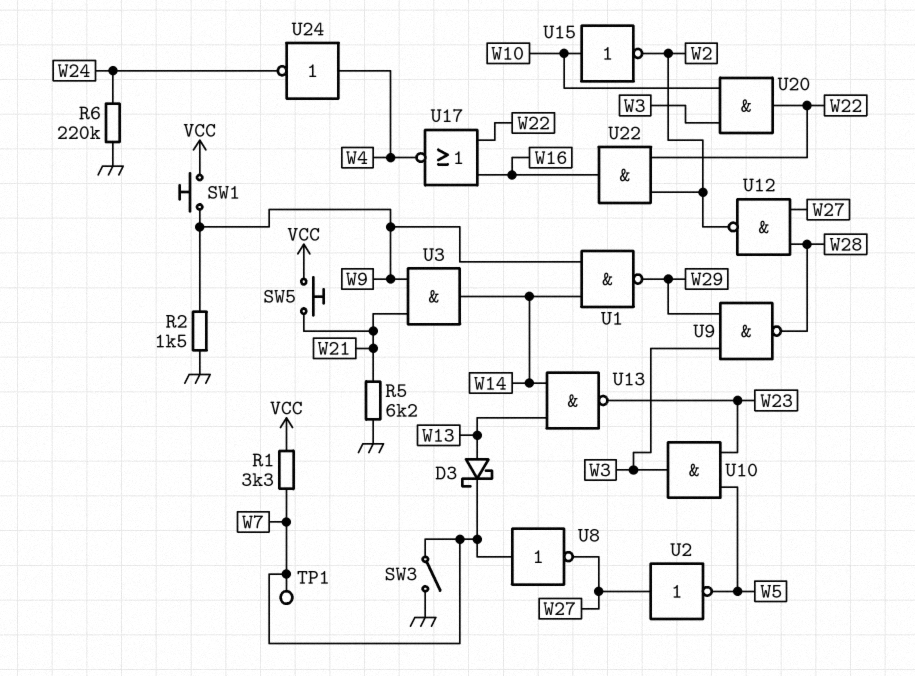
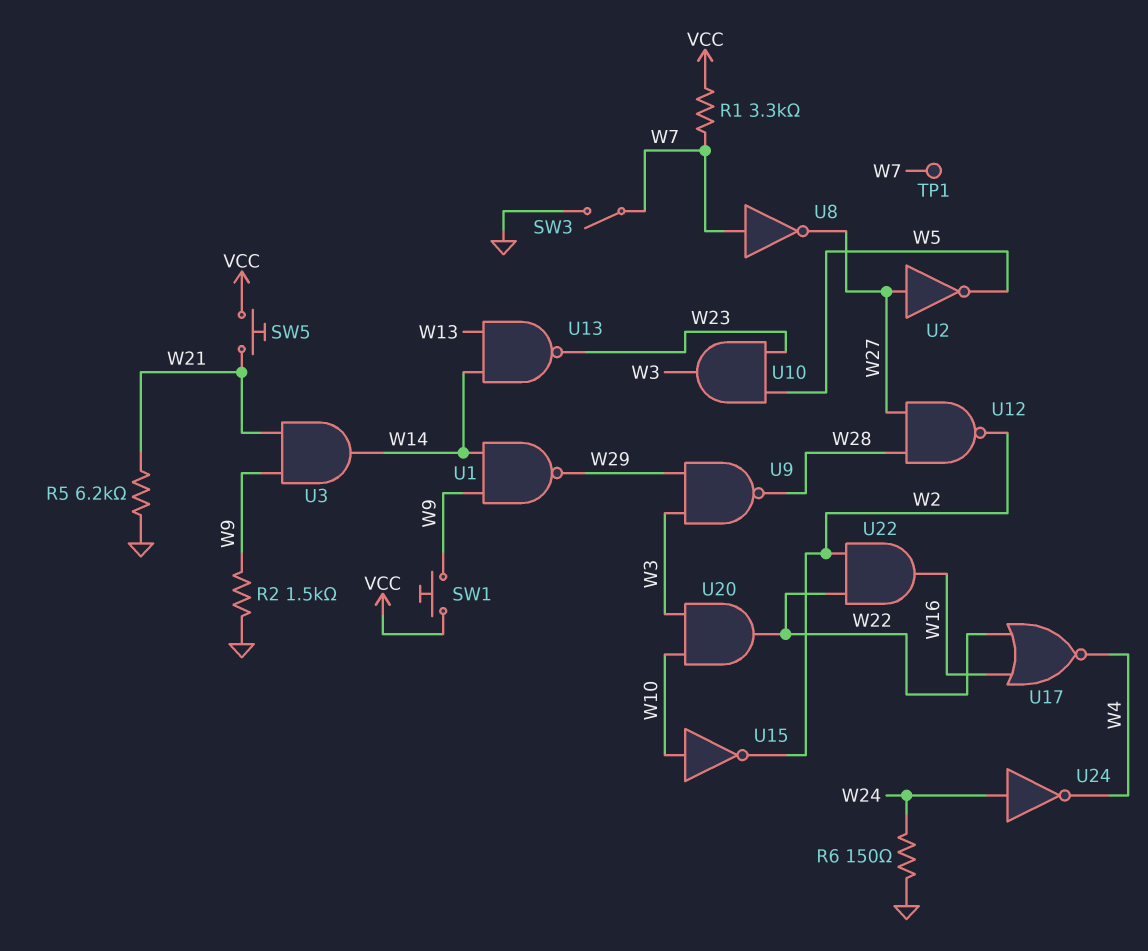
D3: schottky (A W13, K W7) -> none
R6: 220k (GND, W24) -> 150 (GND, W24)
U24: NOT (in W4, out W24) -> NOT (in W24, out W4)

